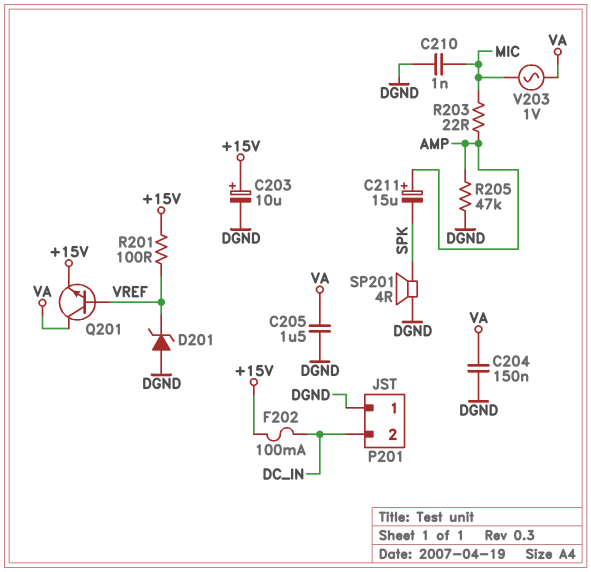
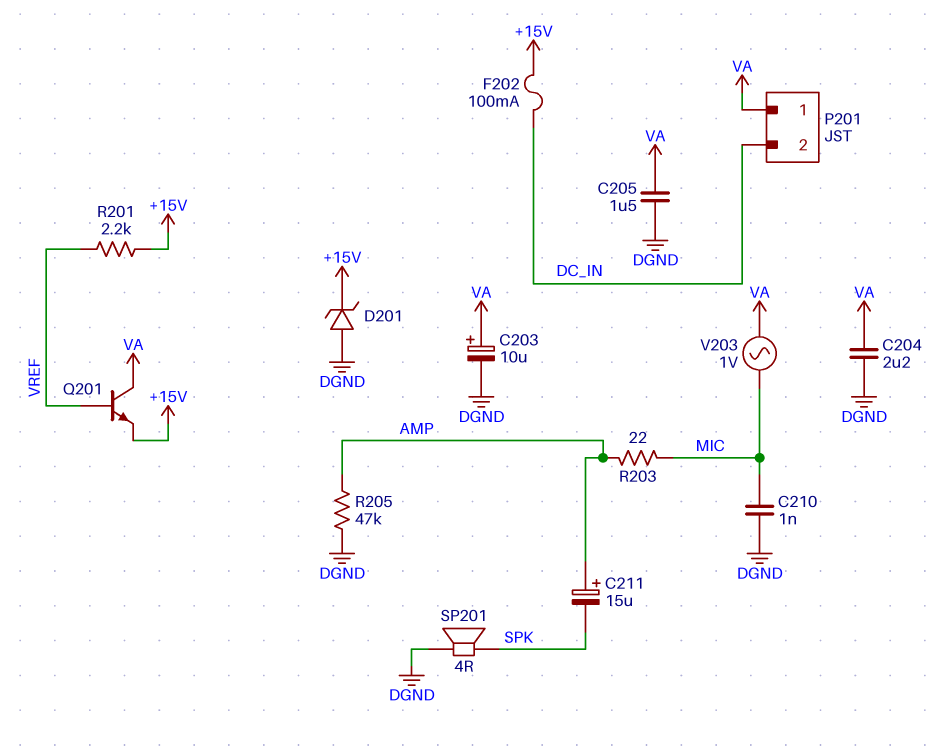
C203: 10uF (plus +15V, minus DGND) -> 10uF (plus VA, minus DGND)
C204: 150nF (DGND, VA) -> 2.2uF (DGND, VA)
D201: zener (A DGND, K VREF) -> zener (A DGND, K +15V)
P201 pin 1: DGND -> VA
R201: 100 (+15V, VREF) -> 2.2k (+15V, VREF)

